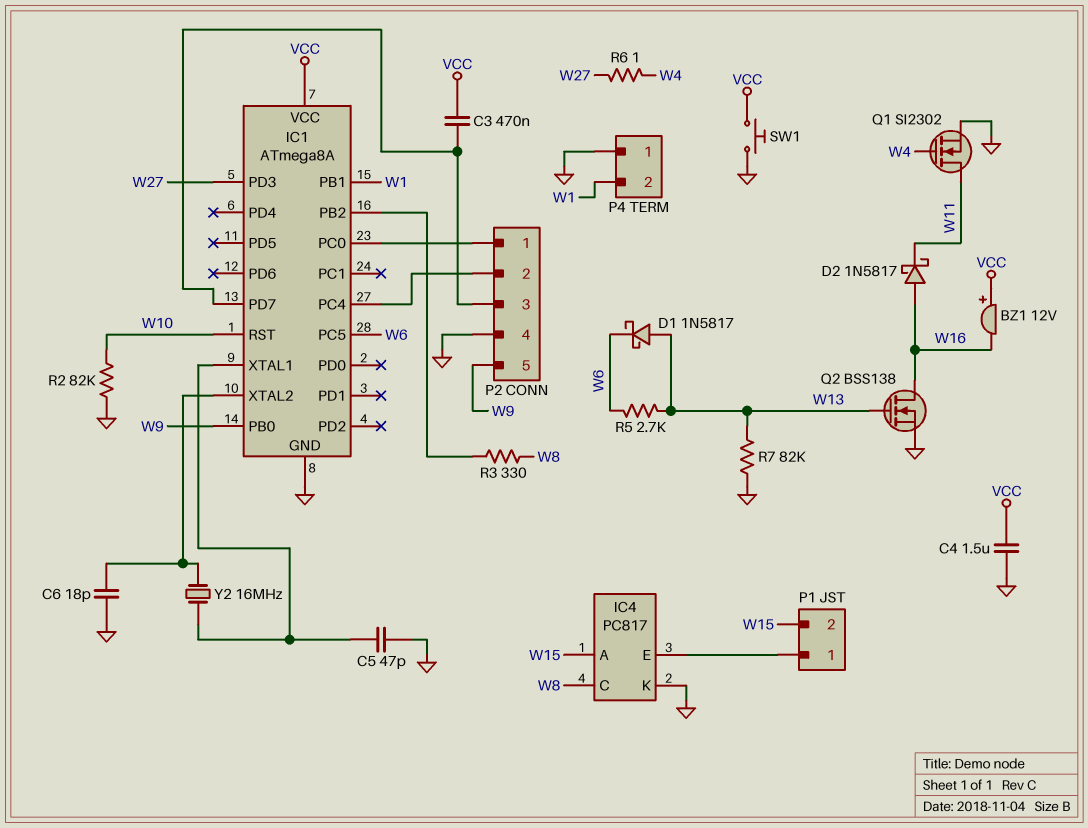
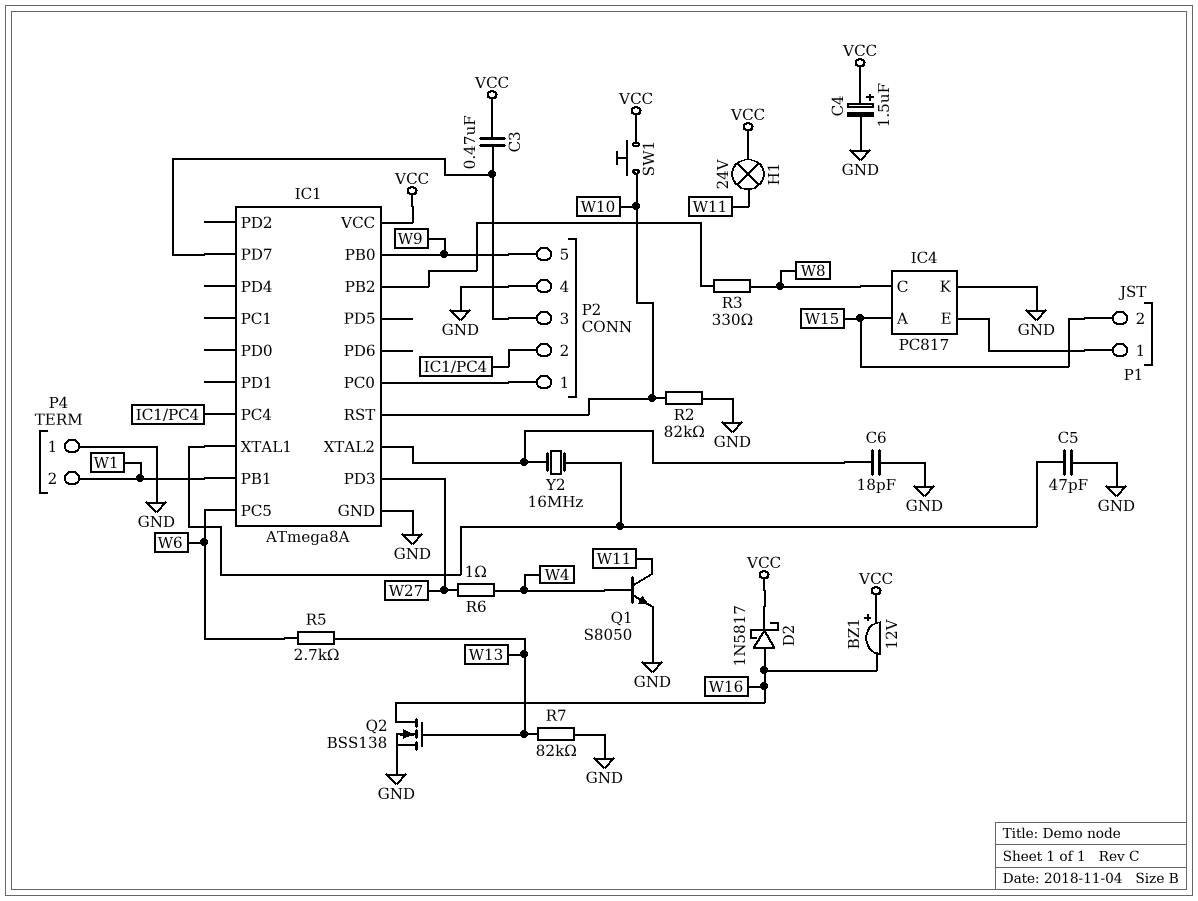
C4: 1.5uF (GND, VCC) -> 1.5uF (plus VCC, minus GND)
D1: schottky 1N5817 (A W13, K W6) -> none
D2: schottky 1N5817 (A W16, K W11) -> schottky 1N5817 (A W16, K VCC)
H1: none -> lamp 24V (VCC, W11)
Q1: NMOS SI2302 (G W4, D W11, S GND) -> NPN S8050 (B W4, C W11, E GND)
SW1: button (GND, VCC) -> button (VCC, W10)

